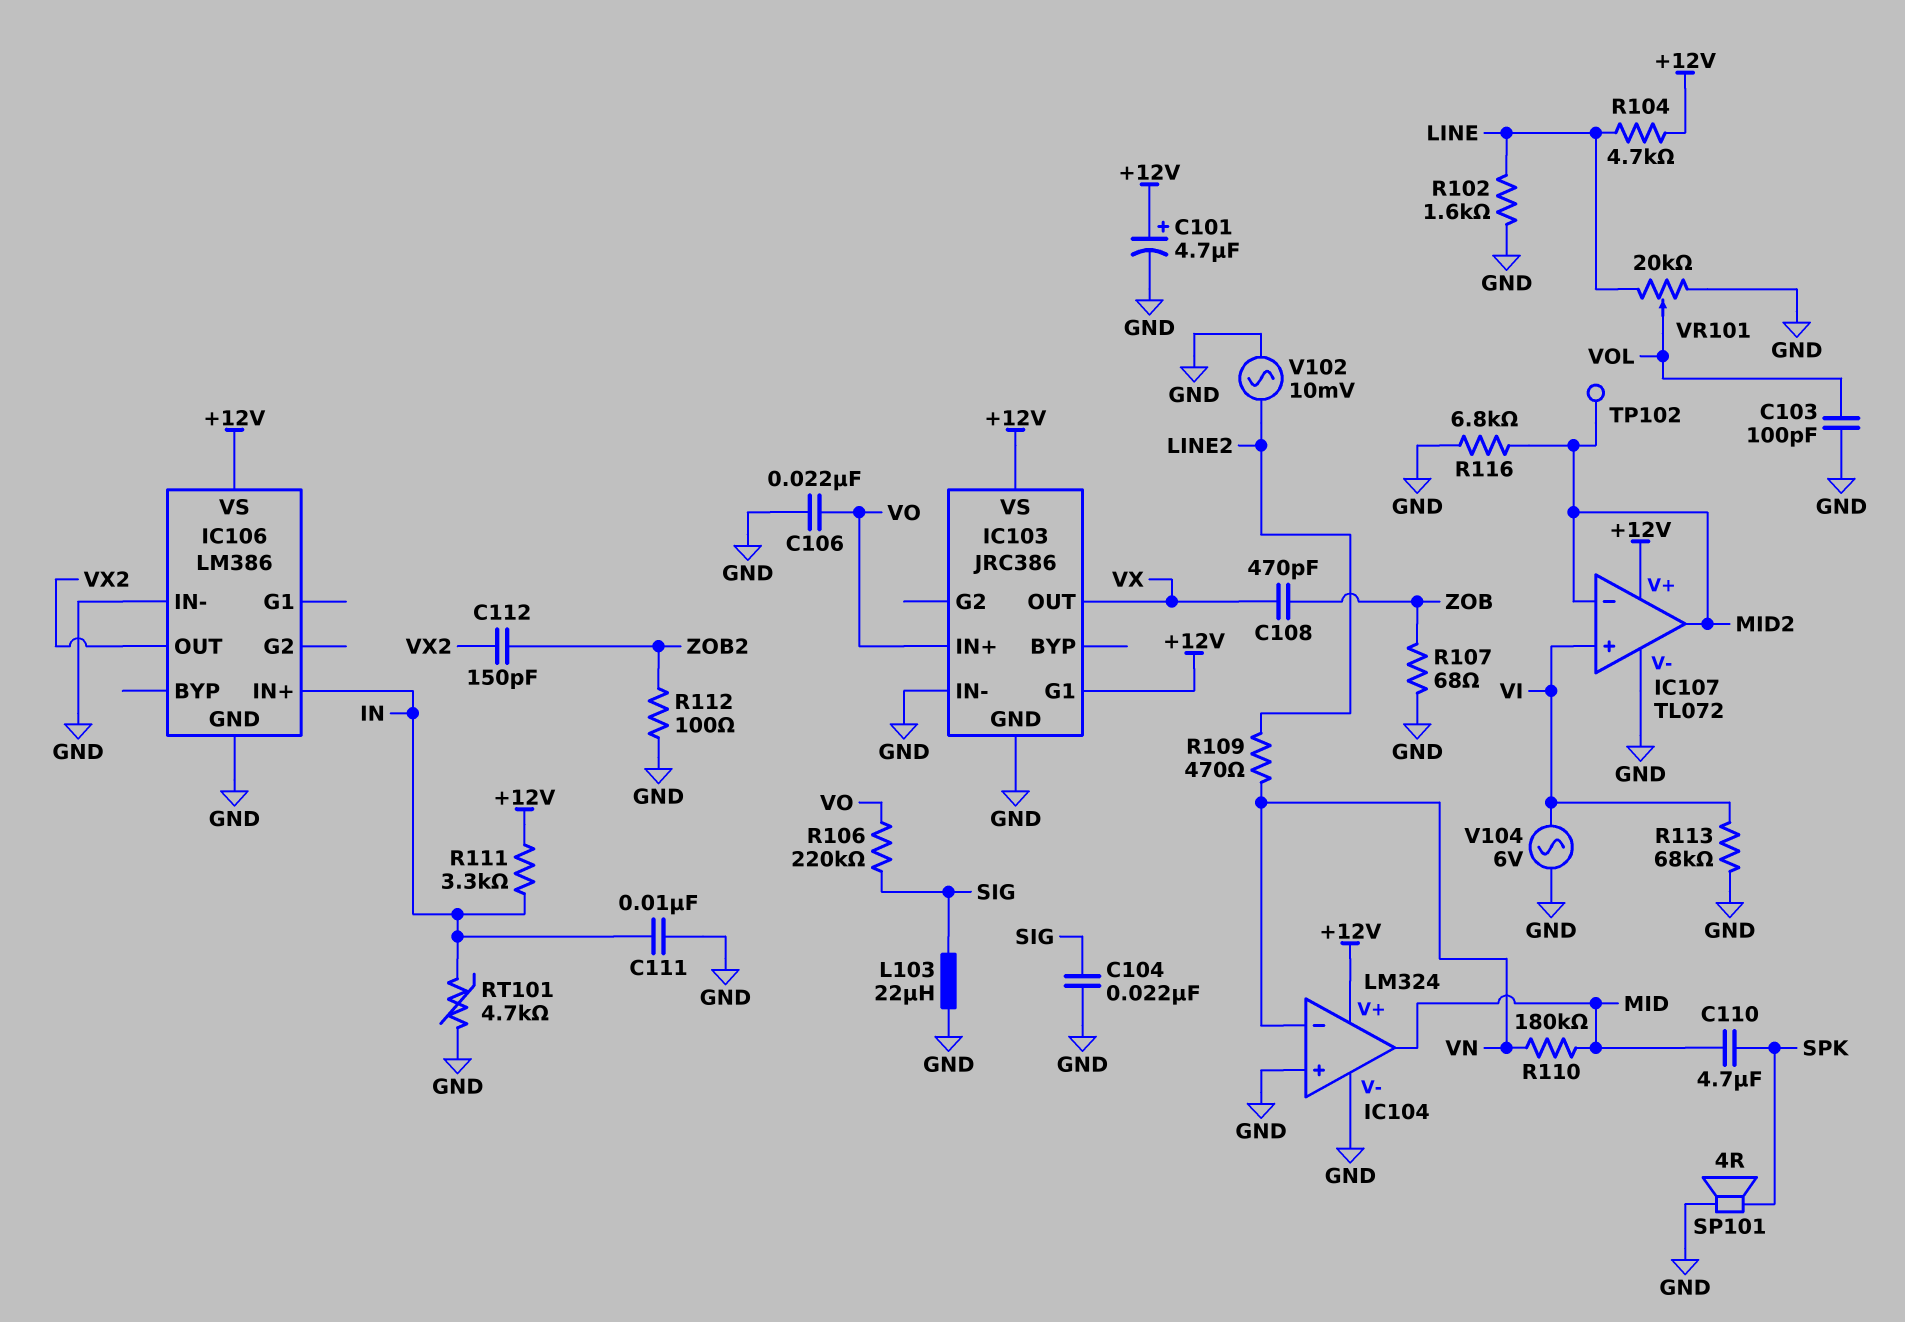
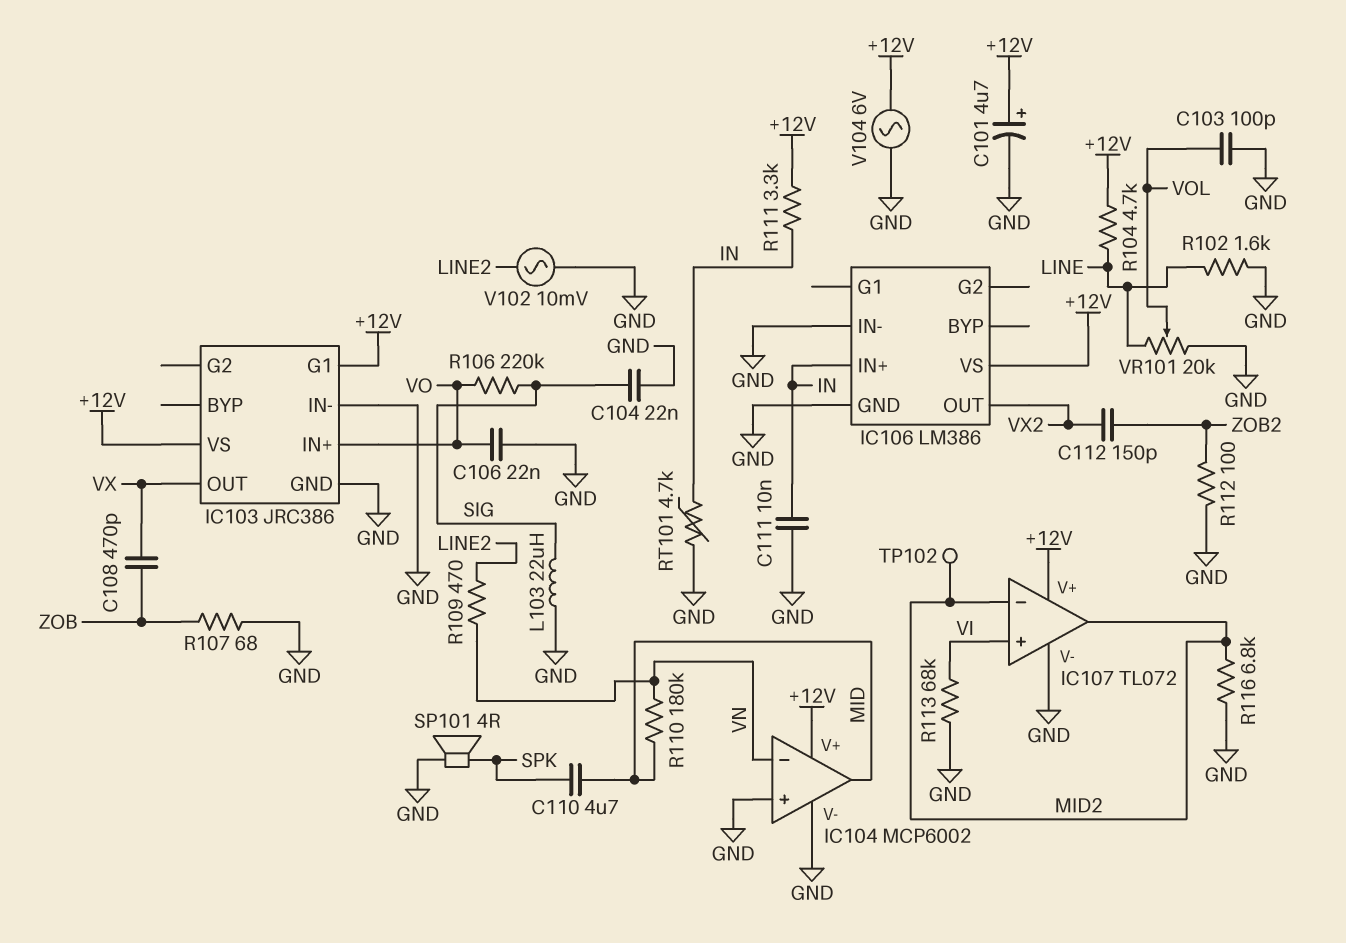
IC104: LM324 -> MCP6002
V104: AC 6V (GND, VI) -> AC 6V (+12V, GND)

